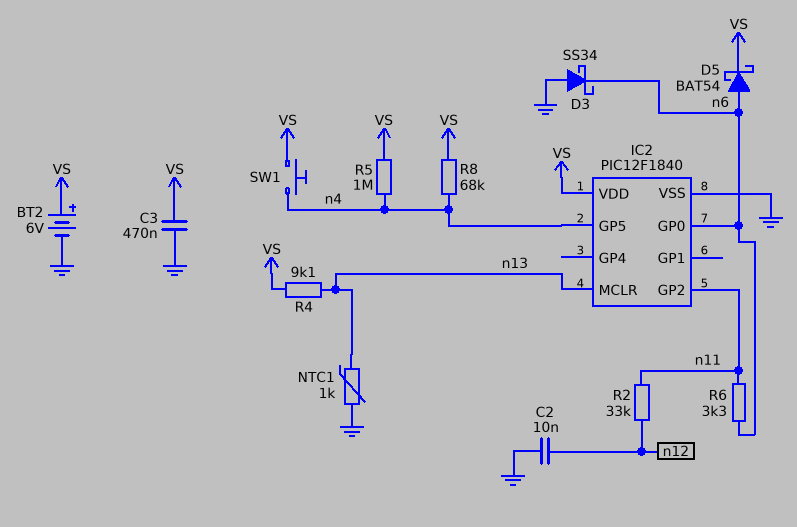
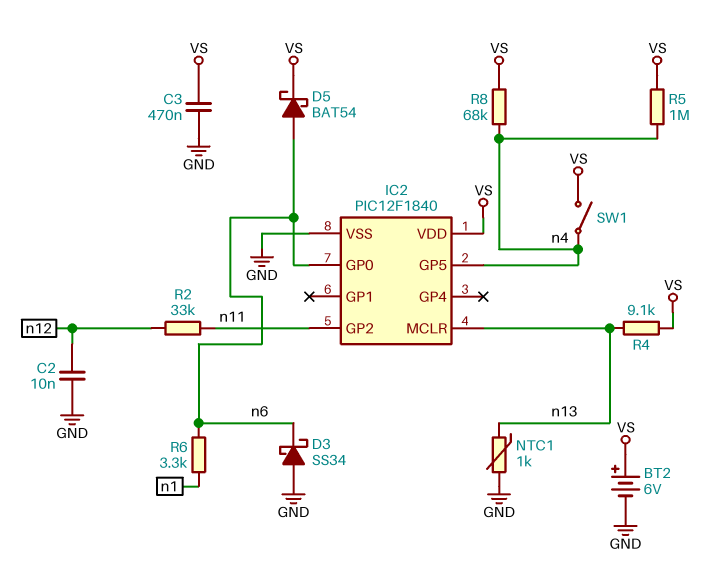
R6: 3.3k (n6, n11) -> 3.3k (n1, n6)
SW1: button (VS, n4) -> switch (VS, n4)

